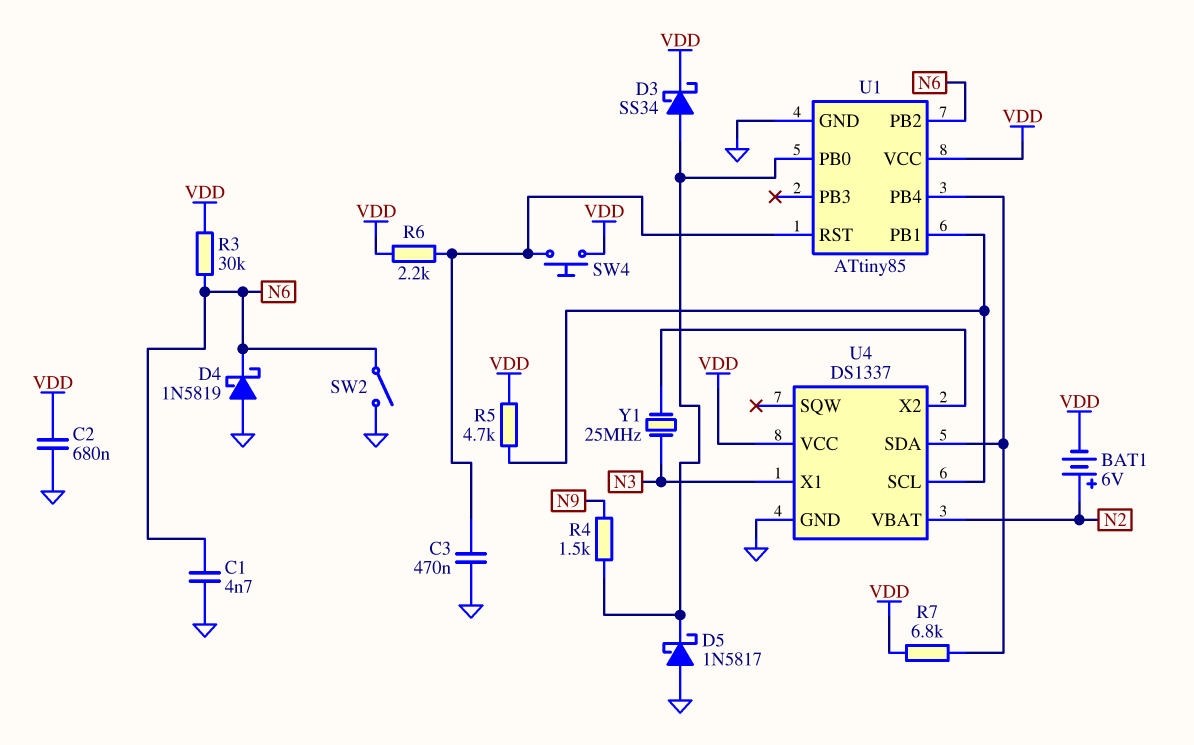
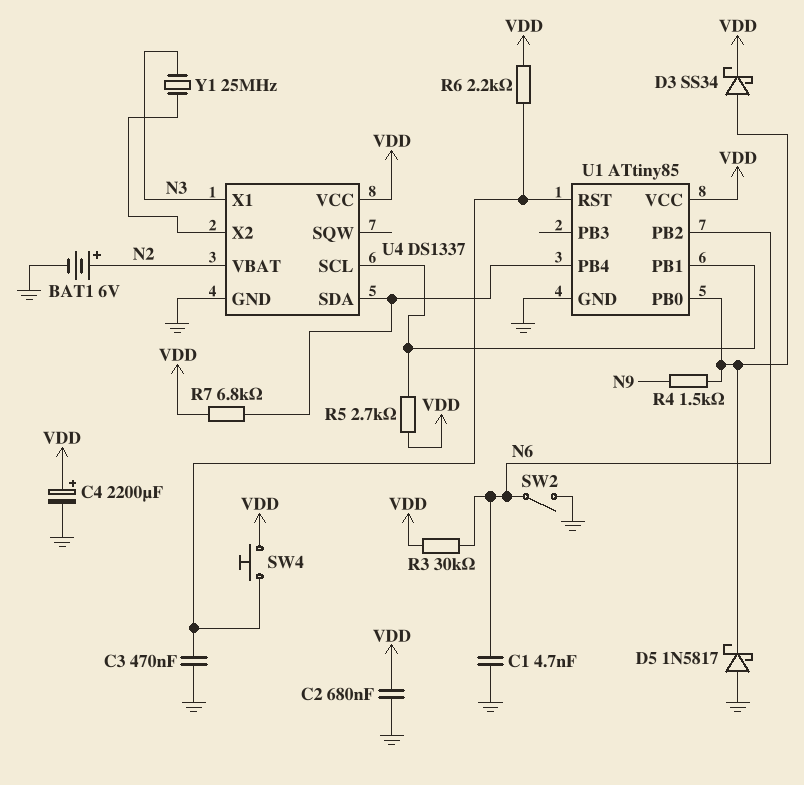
BAT1: 6V (plus N2, minus VDD) -> 6V (plus N2, minus GND)
C4: none -> 2200uF (plus VDD, minus GND)
D4: schottky 1N5819 (A GND, K N6) -> none
R5: 4.7k (U1/PB1, VDD) -> 2.7k (U1/PB1, VDD)

